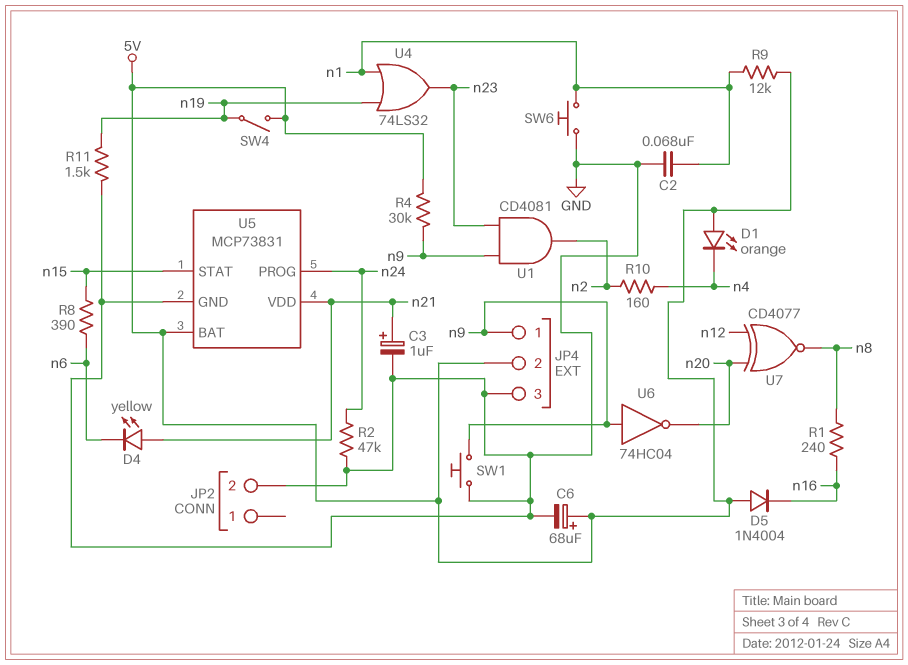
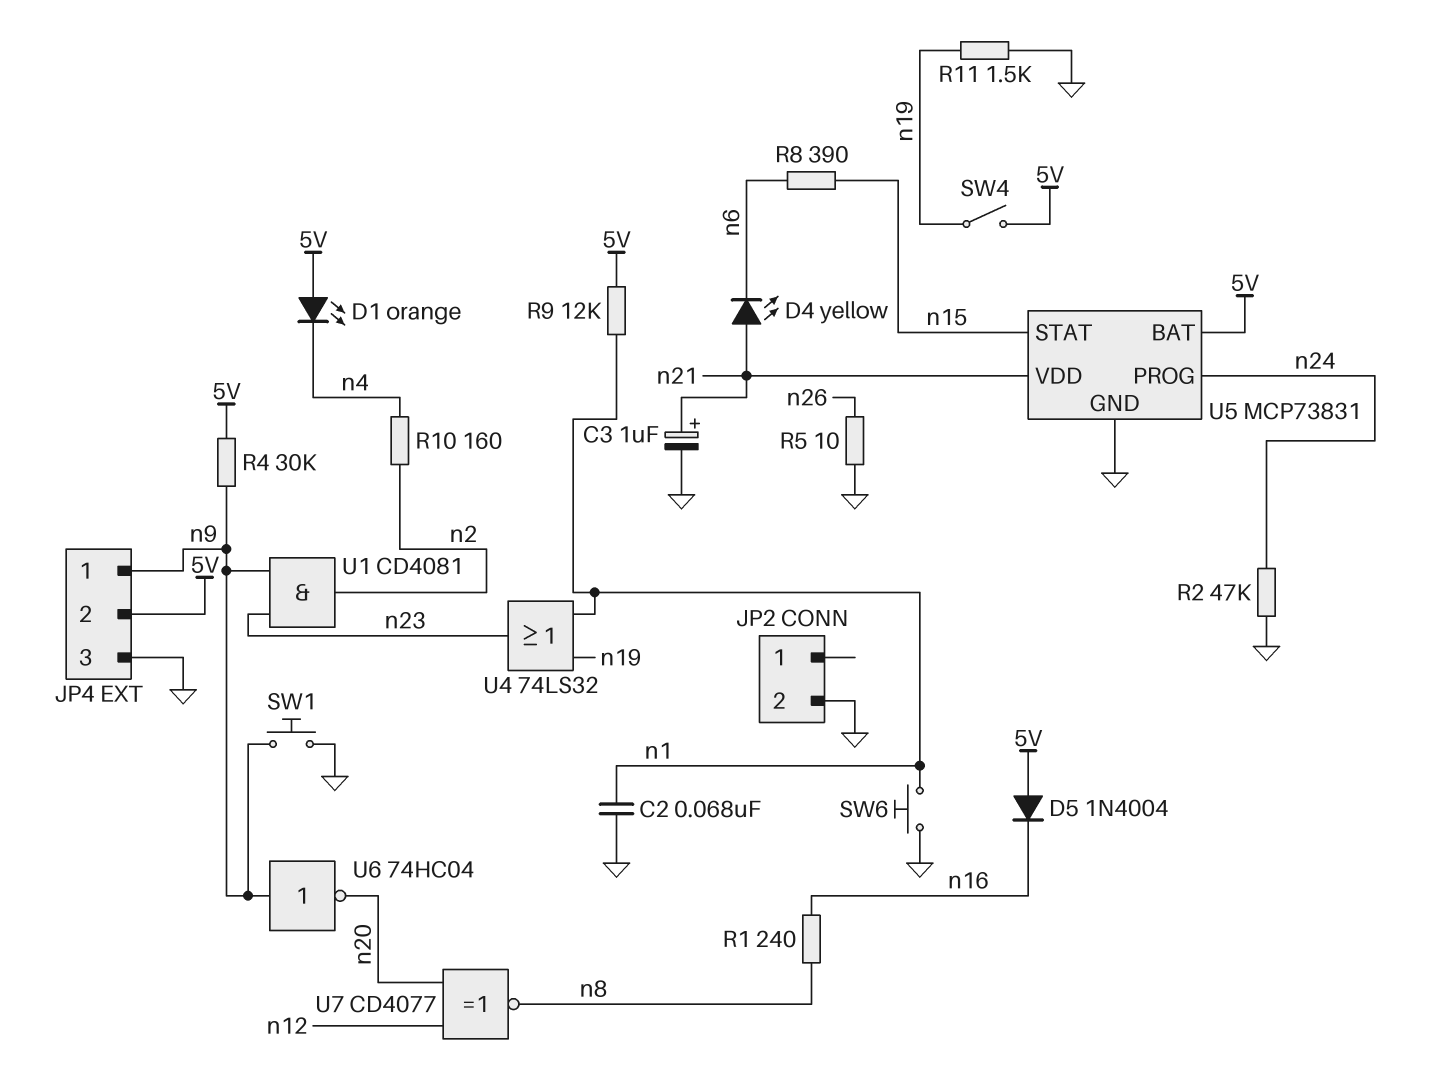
C6: 68uF (plus 5V, minus GND) -> none
R5: none -> 10 (GND, n26)

